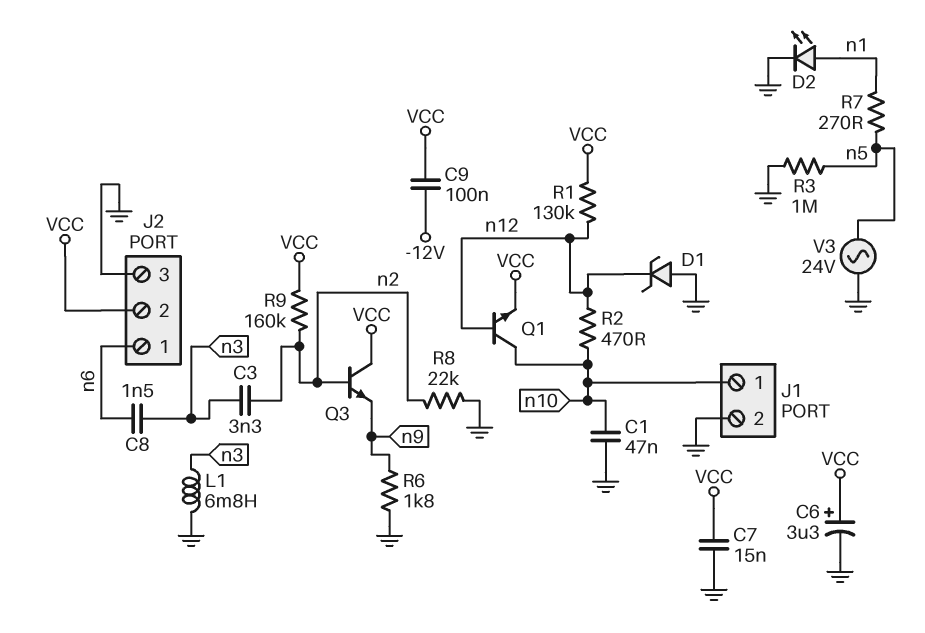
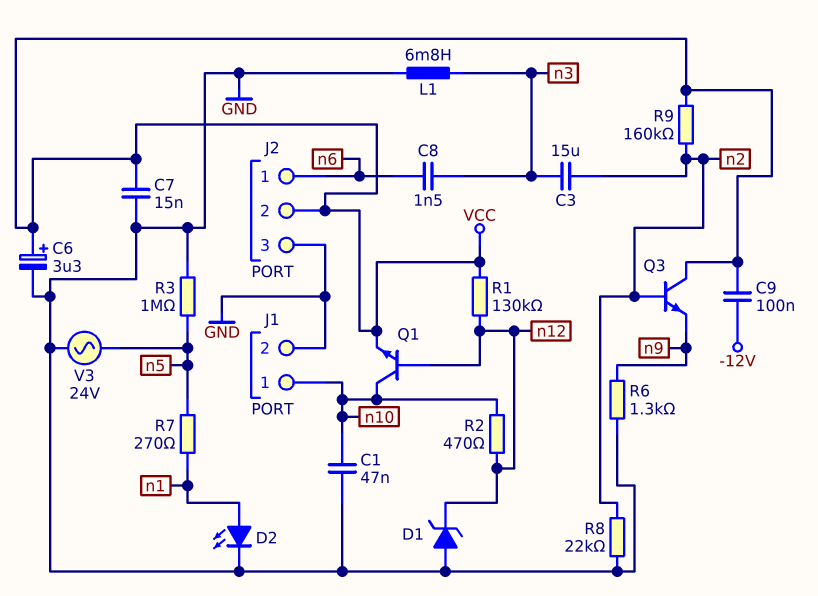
C3: 3.3nF (n2, n3) -> 15uF (n2, n3)
R6: 1.8k (GND, n9) -> 1.3k (GND, n9)

